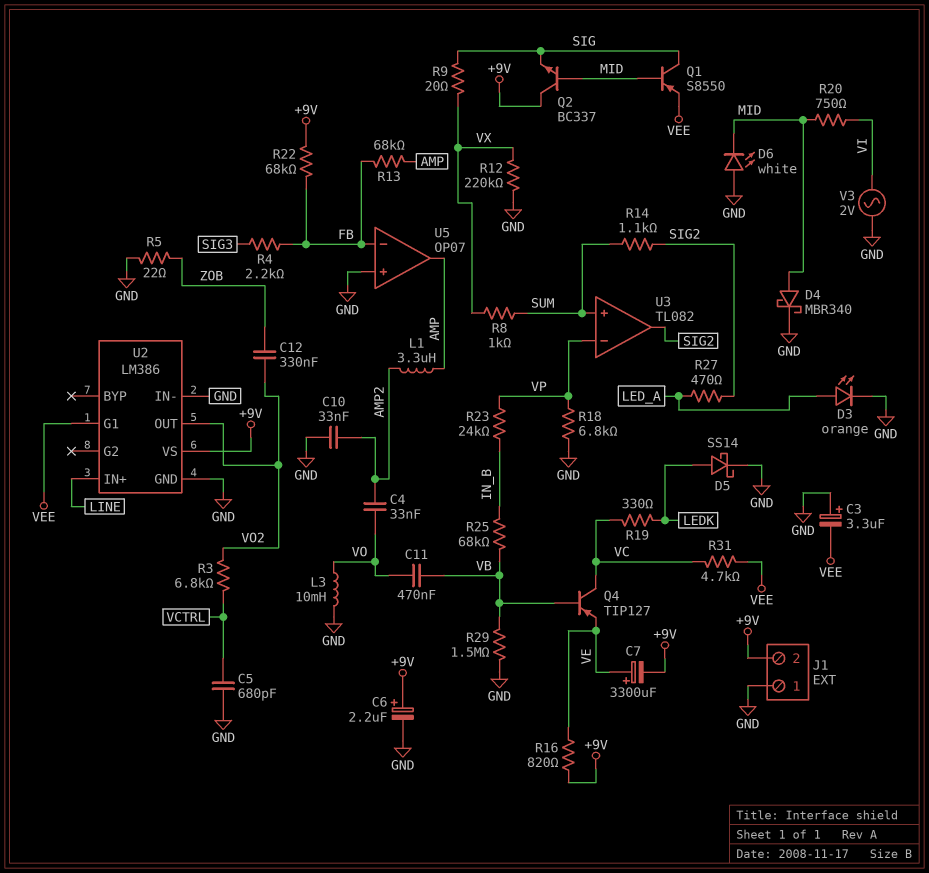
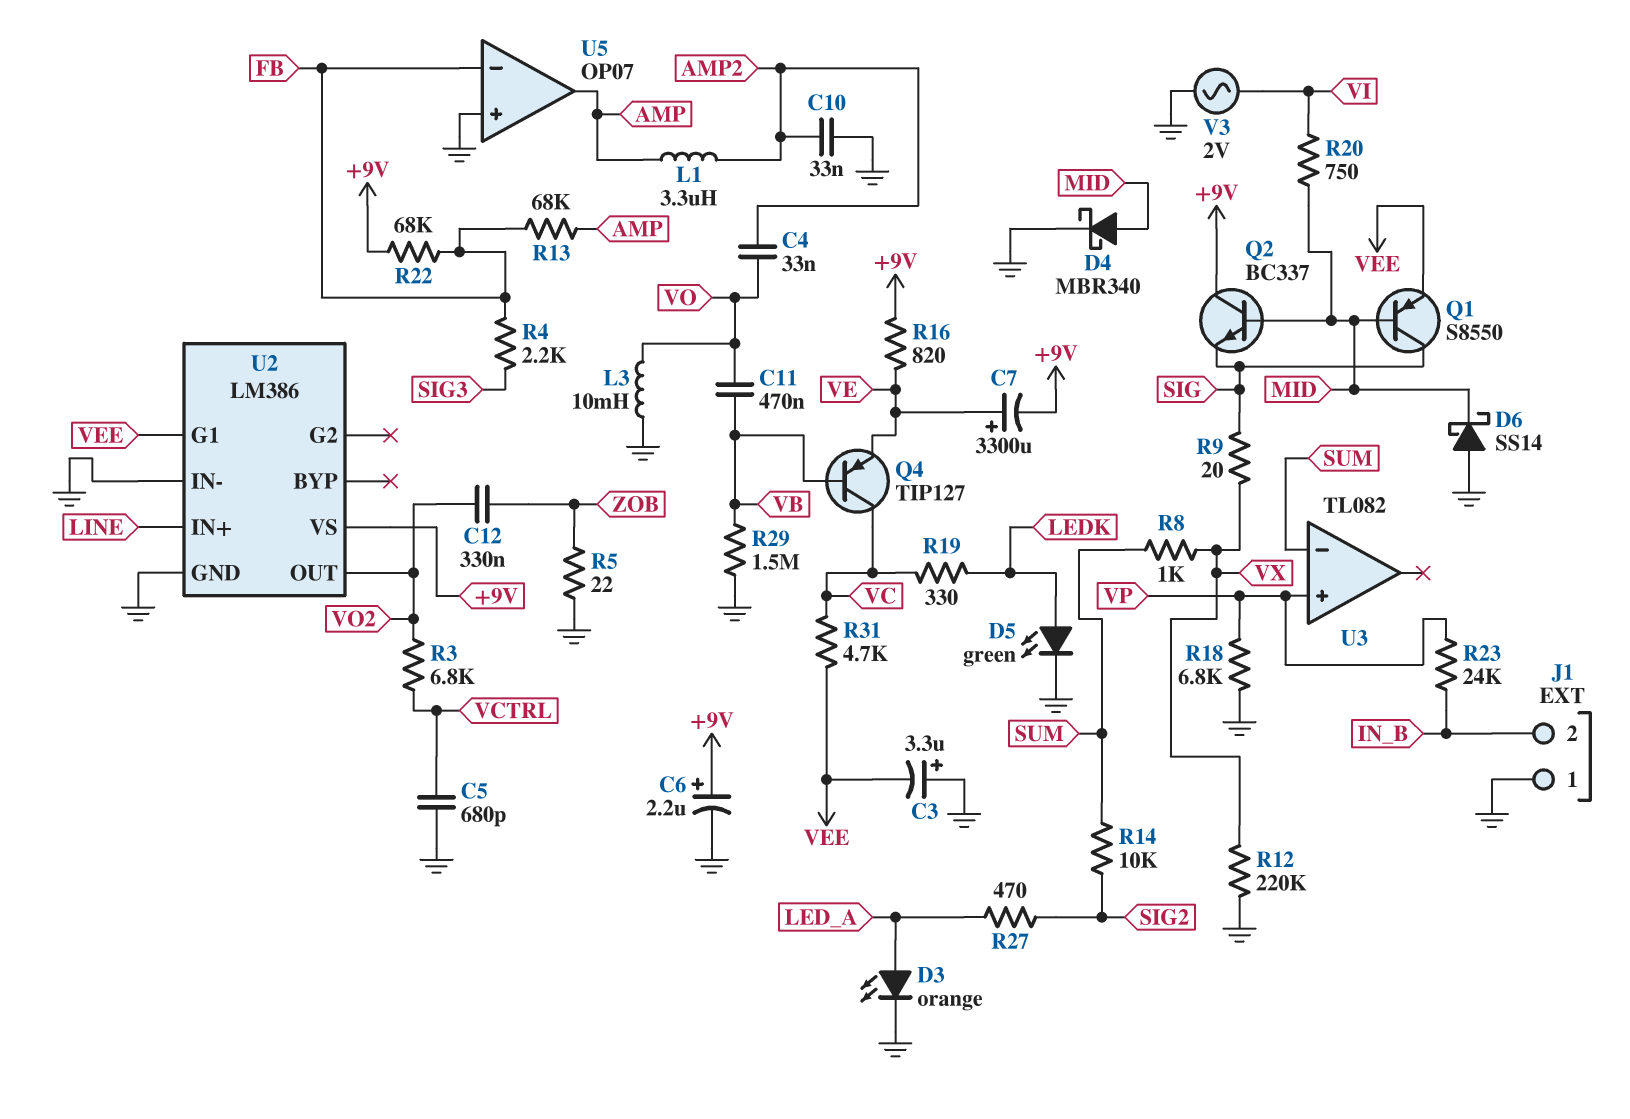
D5: schottky SS14 (A LEDK, K GND) -> LED green (A LEDK, K GND)
D6: LED white (A GND, K MID) -> schottky SS14 (A GND, K MID)
J1 pin 2: +9V -> IN_B
R14: 1.1k (SIG2, SUM) -> 10k (SIG2, SUM)
R25: 68k (IN_B, VB) -> none
U3 pin in+: SUM -> VP
U3 pin in-: VP -> SUM
U3 pin out: SIG2 -> none

